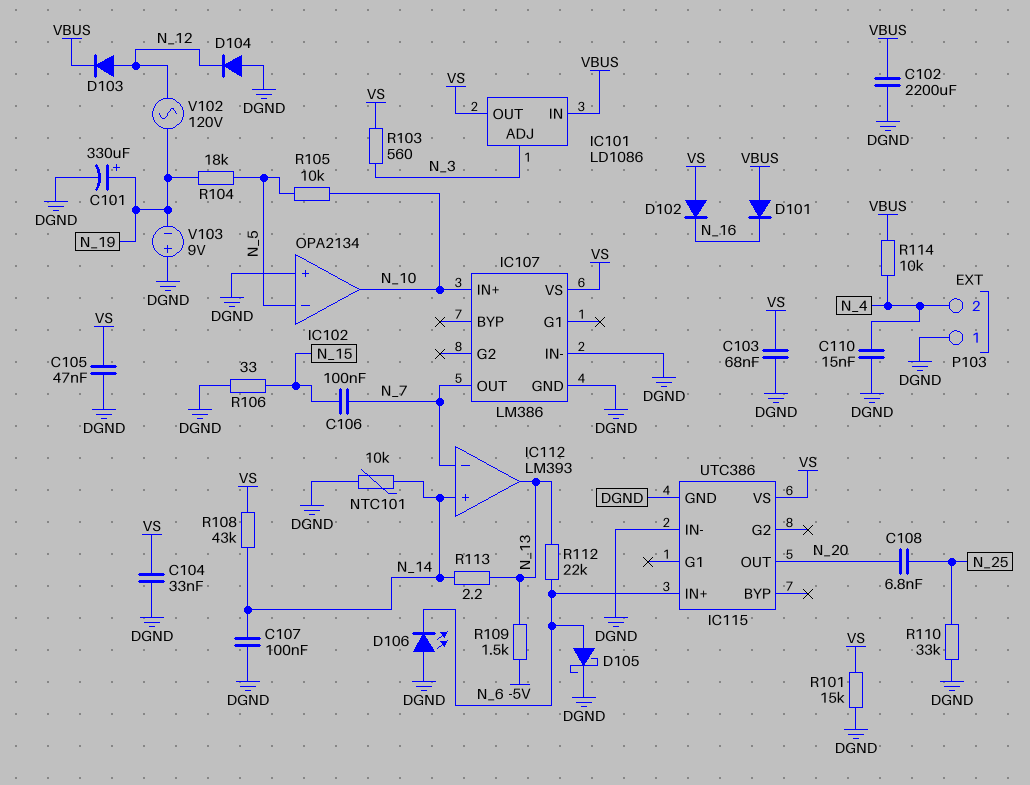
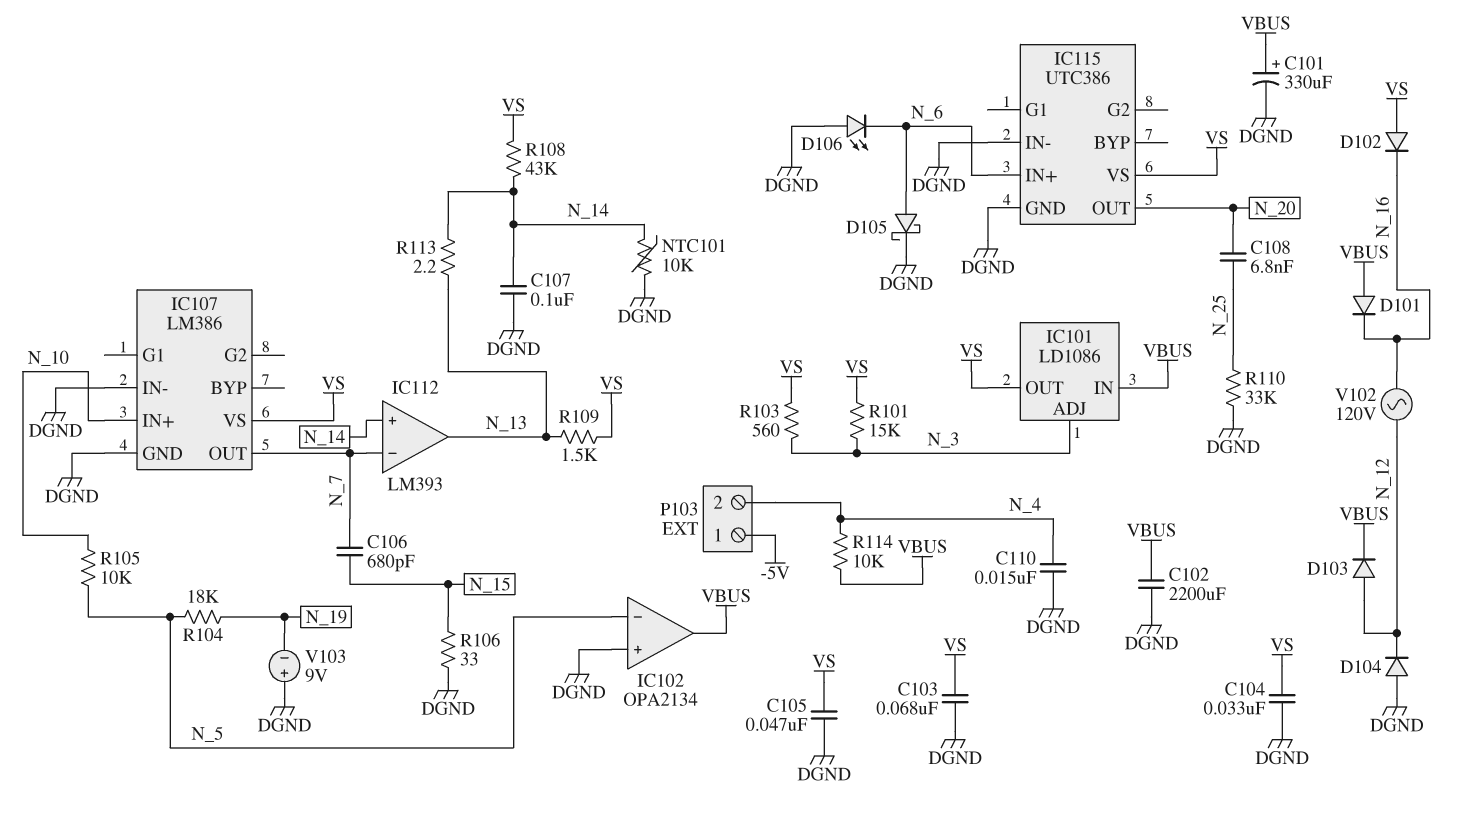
C101: 330uF (plus N_19, minus DGND) -> 330uF (plus VBUS, minus DGND)
C106: 100nF (N_7, N_15) -> 680pF (N_7, N_15)
IC102 pin out: N_10 -> VBUS
P103 pin 1: DGND -> -5V
R101: 15k (DGND, VS) -> 15k (N_3, VS)
R109: 1.5k (-5V, N_13) -> 1.5k (N_13, VS)
R112: 22k (N_6, N_13) -> none
V102: AC 120V (N_12, N_19) -> AC 120V (N_12, N_16)

